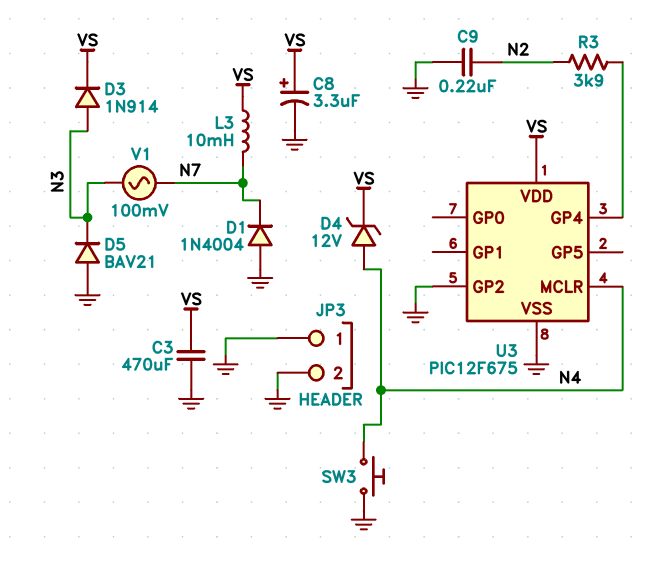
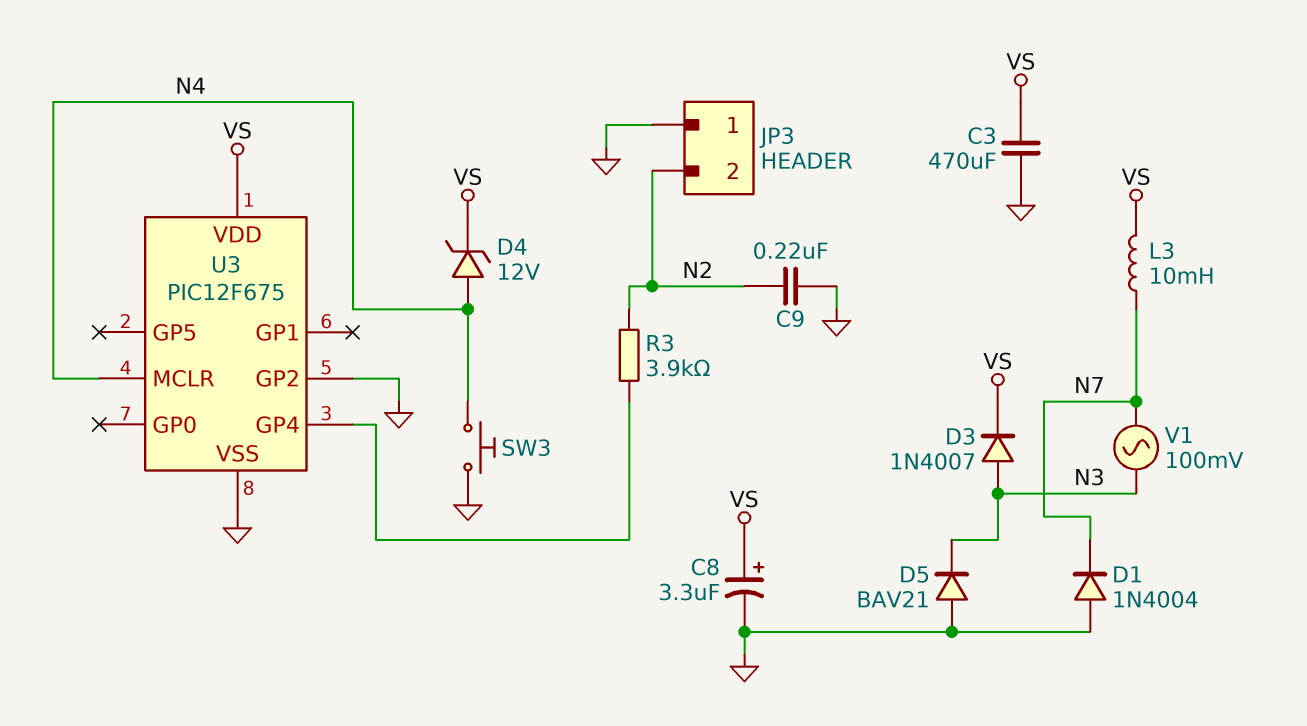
D3: diode 1N914 (A N3, K VS) -> diode 1N4007 (A N3, K VS)
JP3 pin 2: GND -> N2

